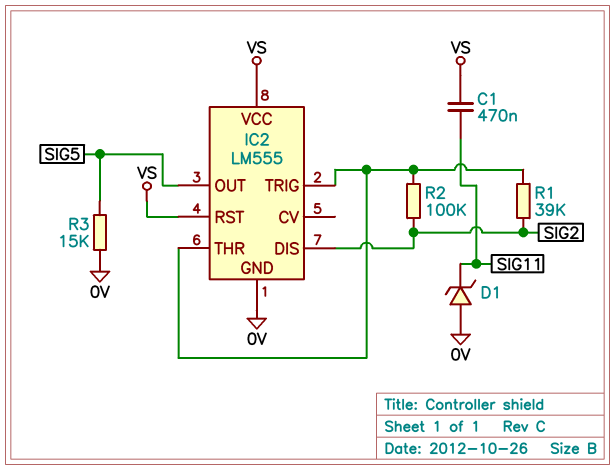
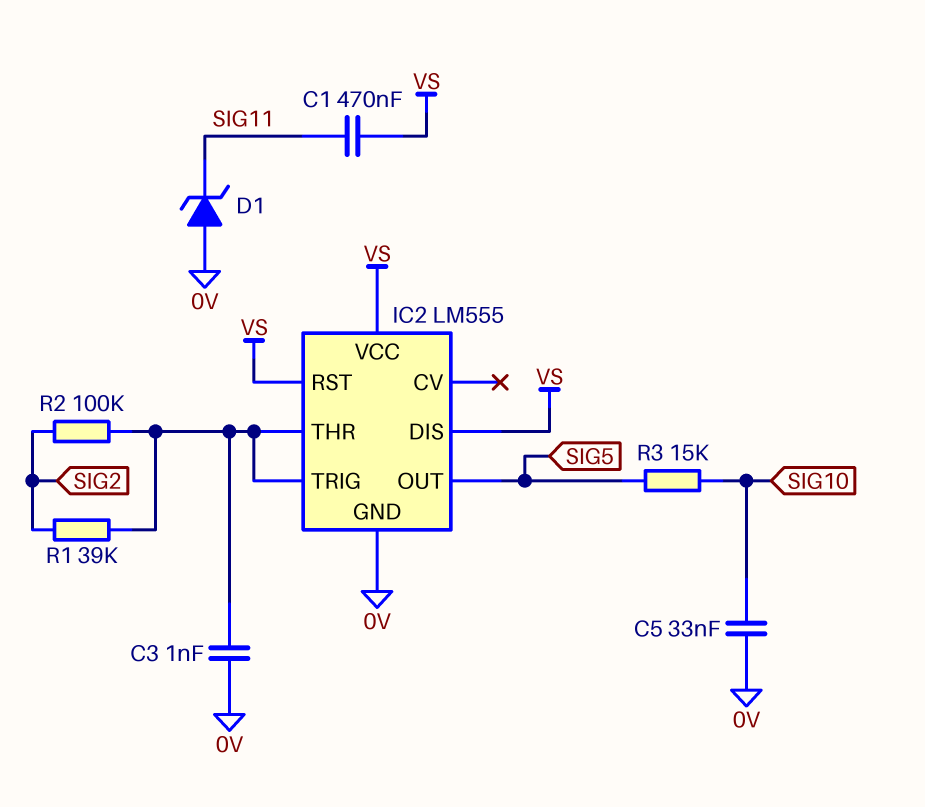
C3: none -> 1nF (0V, IC2/THR)
C5: none -> 33nF (0V, SIG10)
IC2 pin DIS: SIG2 -> VS
R3: 15k (0V, SIG5) -> 15k (SIG5, SIG10)

